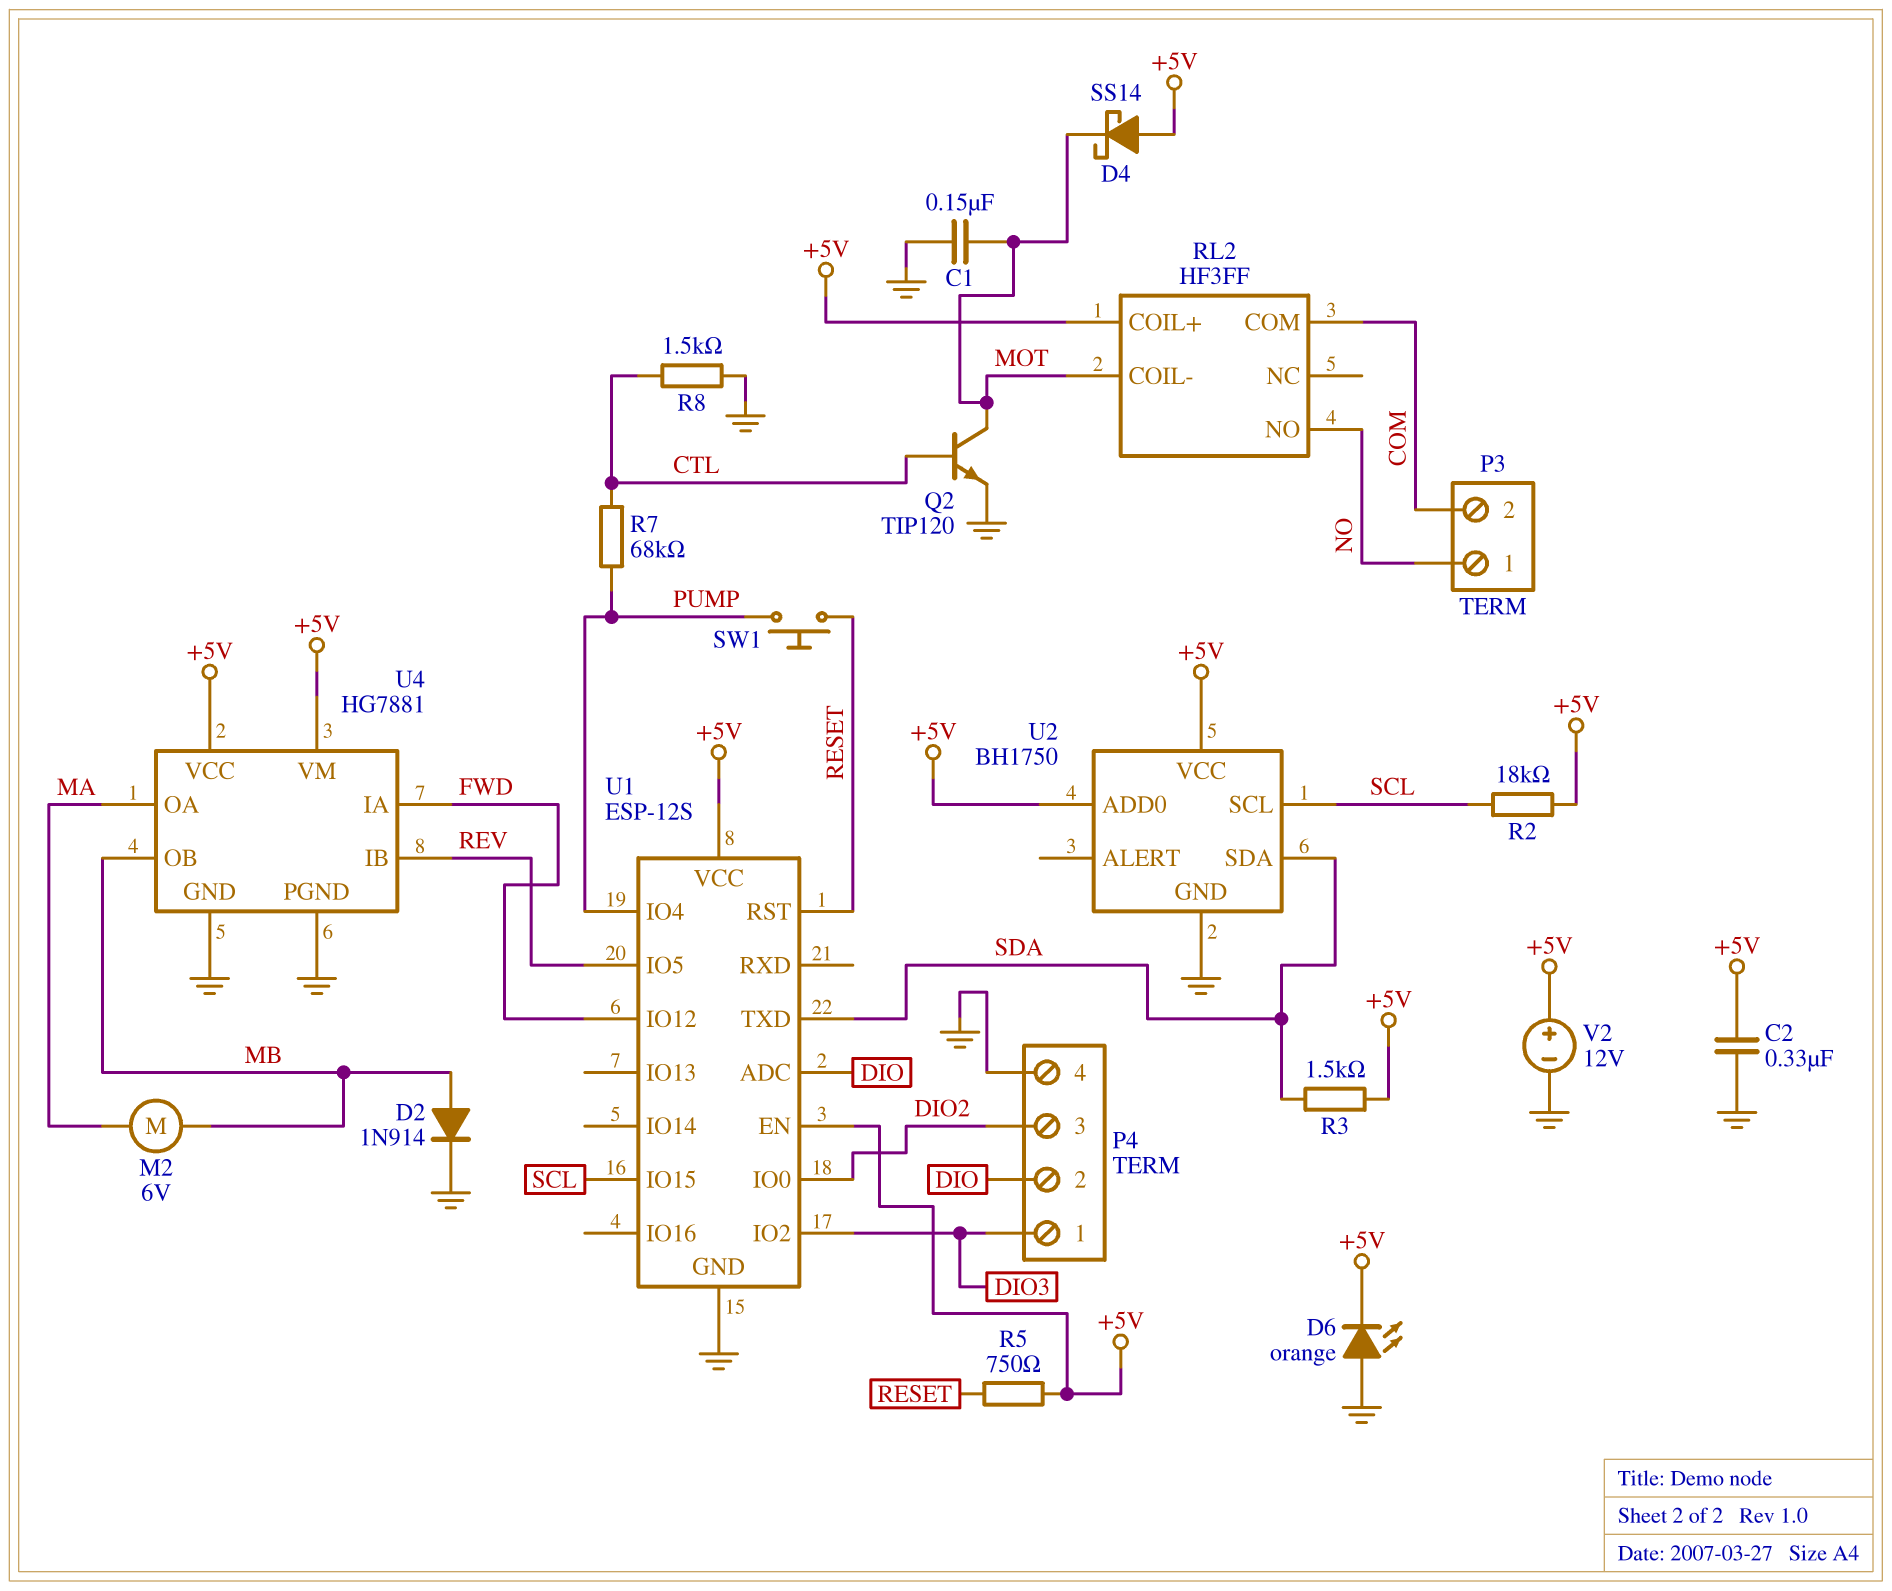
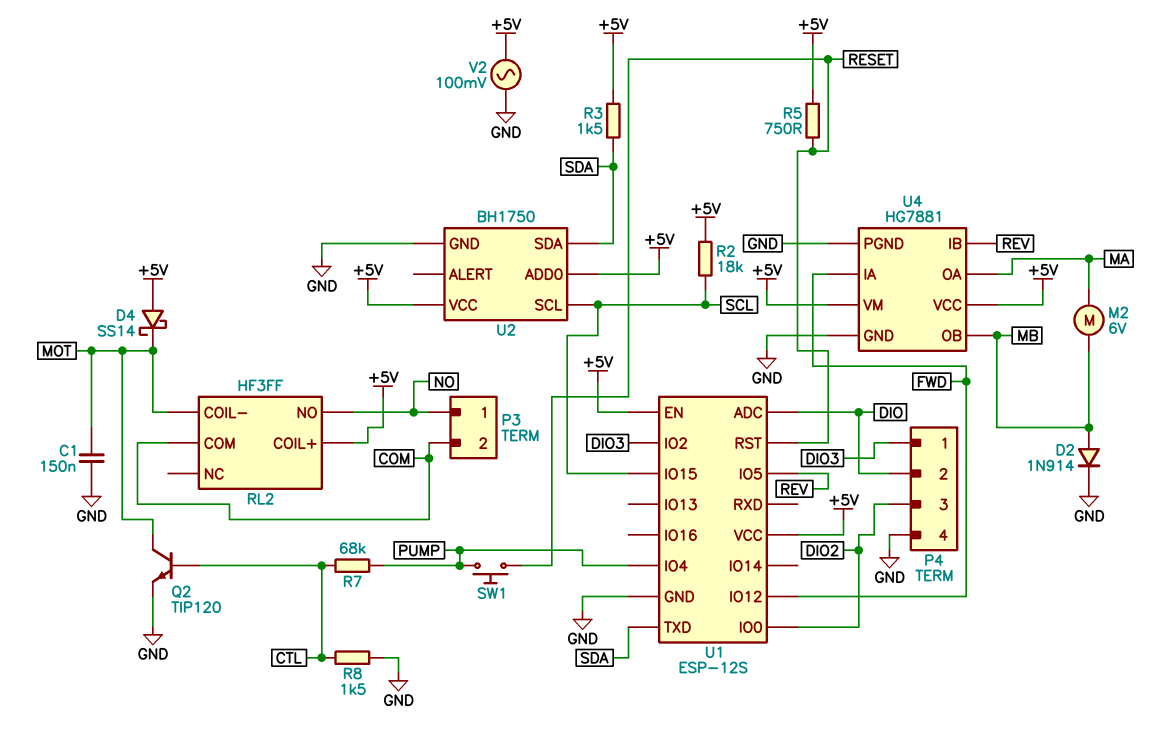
C2: 330nF (+5V, GND) -> none
D6: LED orange (A GND, K +5V) -> none
V2: 12V (plus +5V, minus GND) -> AC 100mV (+5V, GND)

